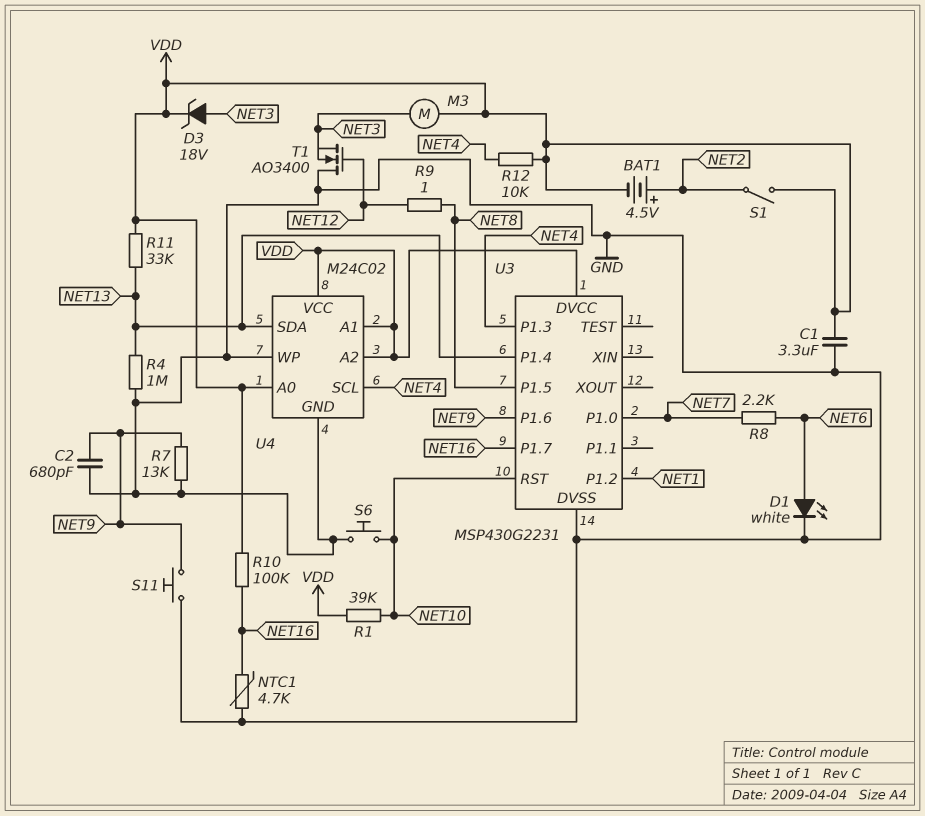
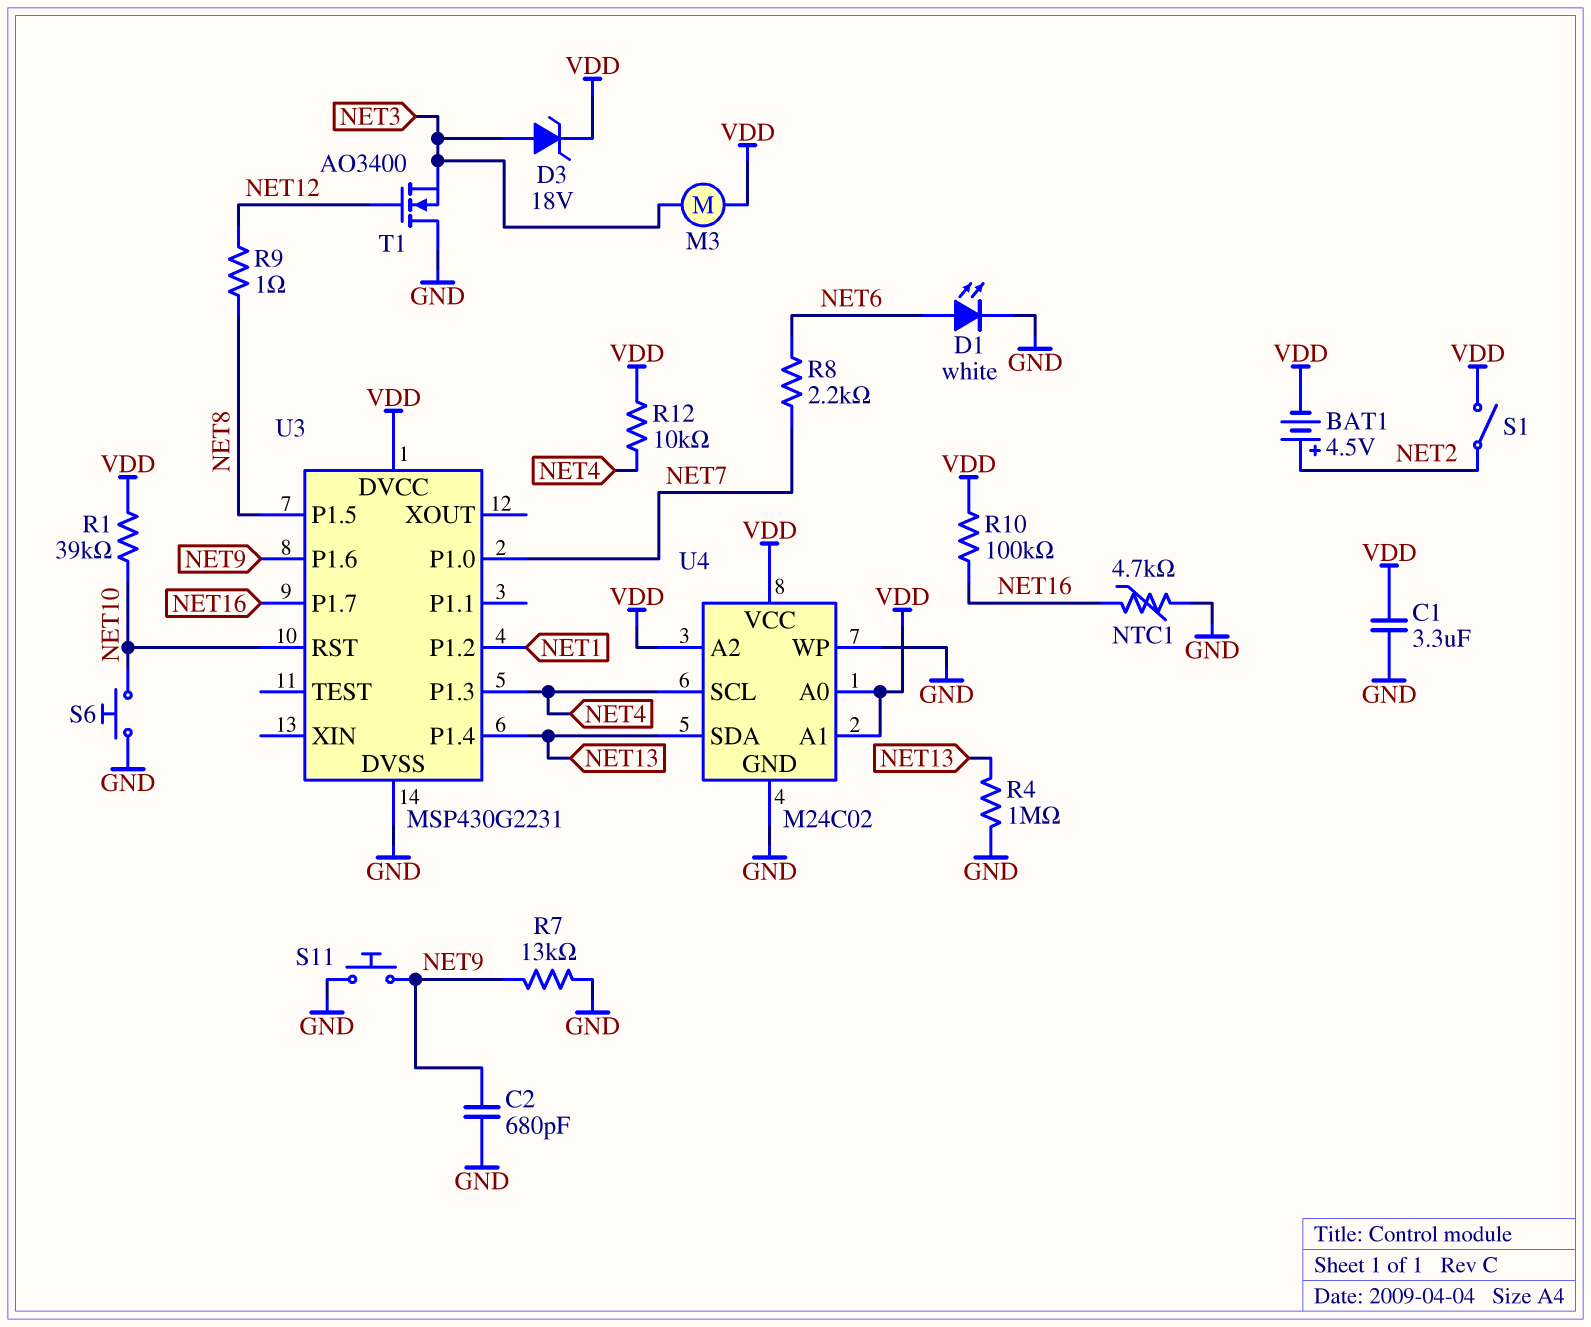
R11: 33k (NET13, VDD) -> none

